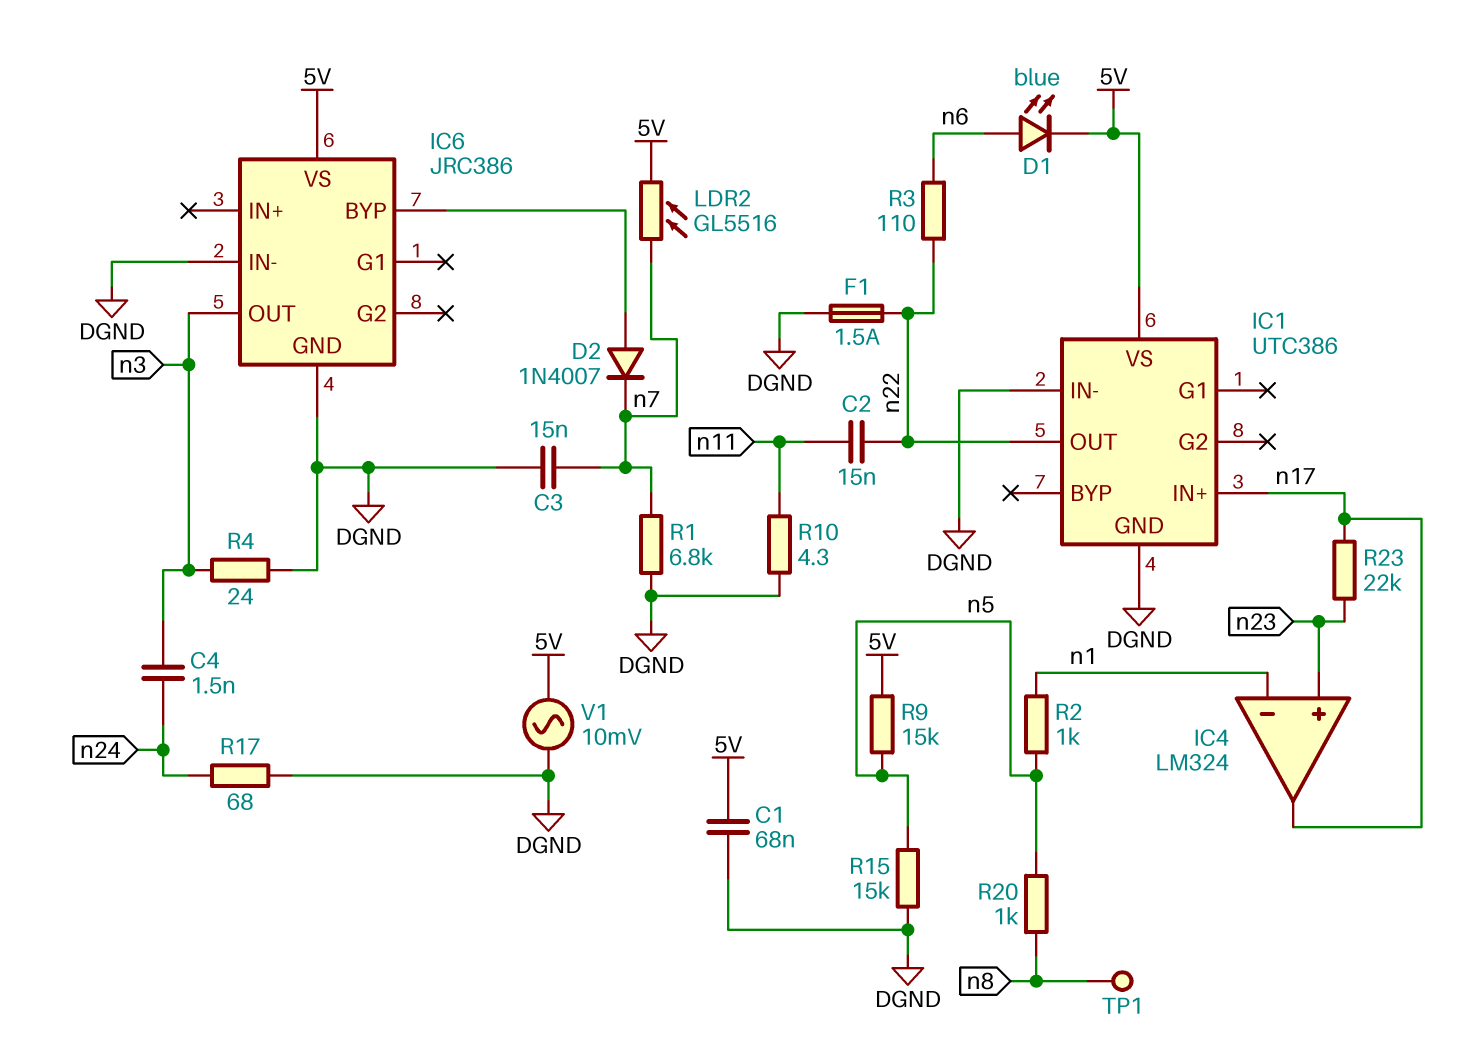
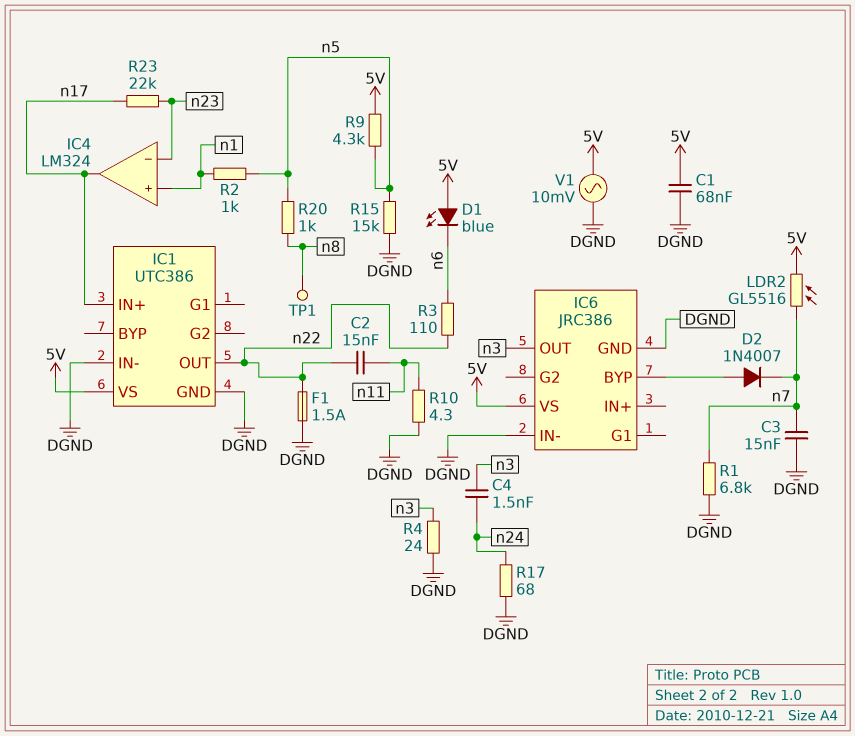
D1: LED blue (A n6, K 5V) -> LED blue (A 5V, K n6)
IC4 pin in+: n23 -> n1
IC4 pin in-: n1 -> n23
R9: 15k (5V, n5) -> 4.3k (5V, n5)

